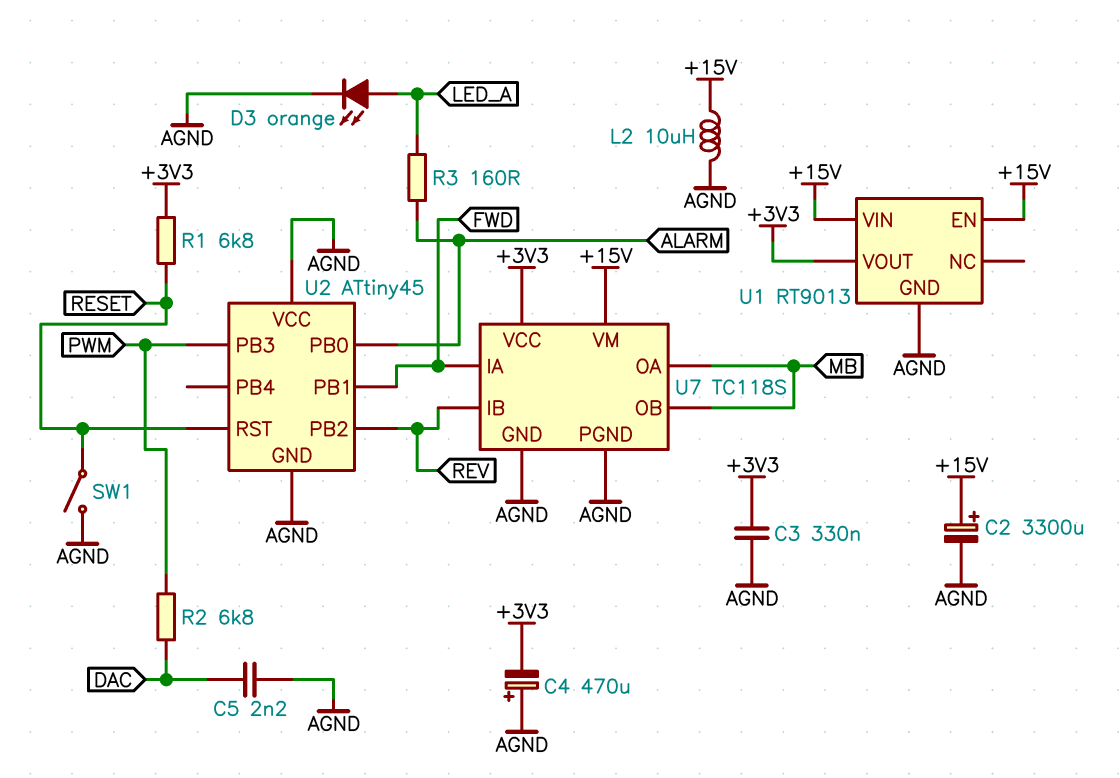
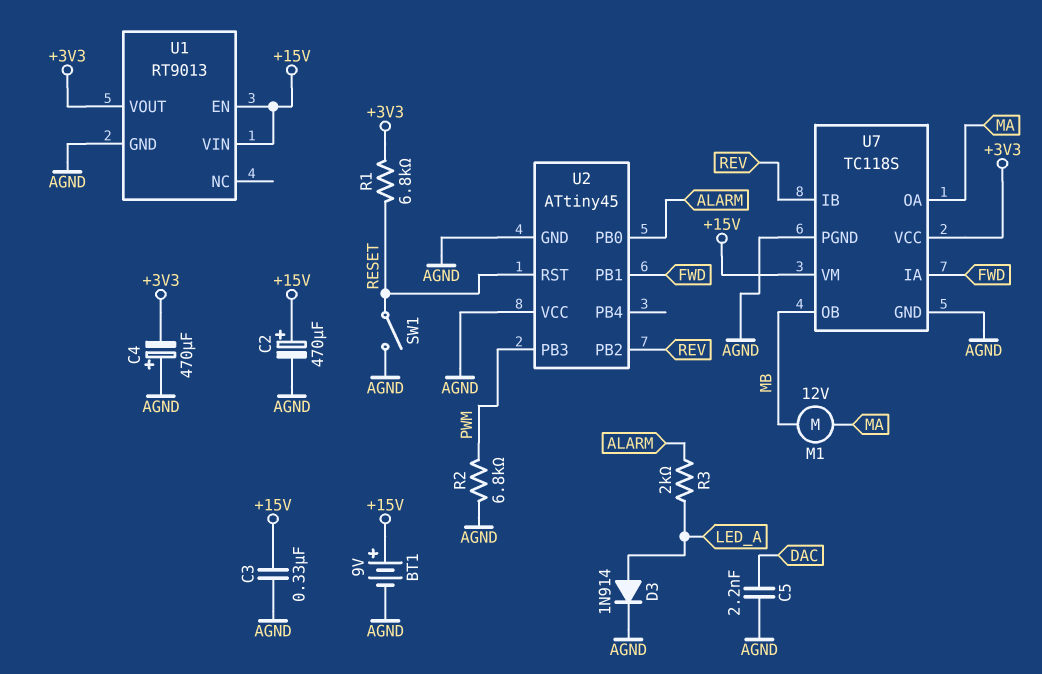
BT1: none -> 9V (plus +15V, minus AGND)
C2: 3300uF (plus +15V, minus AGND) -> 470uF (plus +15V, minus AGND)
C3: 330nF (+3V3, AGND) -> 330nF (+15V, AGND)
D3: LED orange (A LED_A, K AGND) -> diode 1N914 (A LED_A, K AGND)
L2: 10uH (+15V, AGND) -> none
M1: none -> motor 12V (MA, MB)
R2: 6.8k (DAC, PWM) -> 6.8k (AGND, PWM)
R3: 160 (ALARM, LED_A) -> 2k (ALARM, LED_A)
U7 pin OA: MB -> MA

